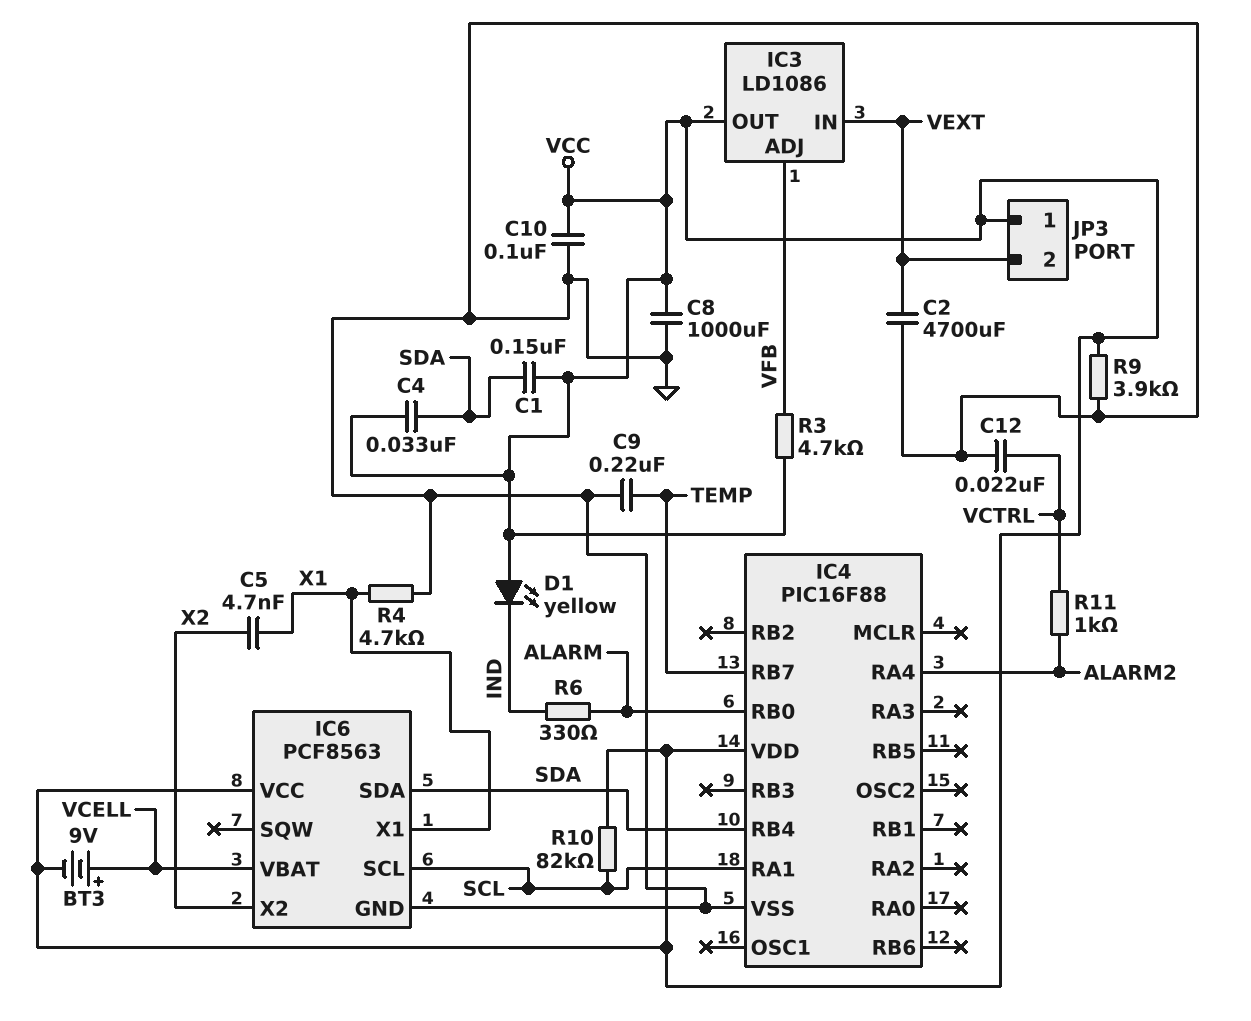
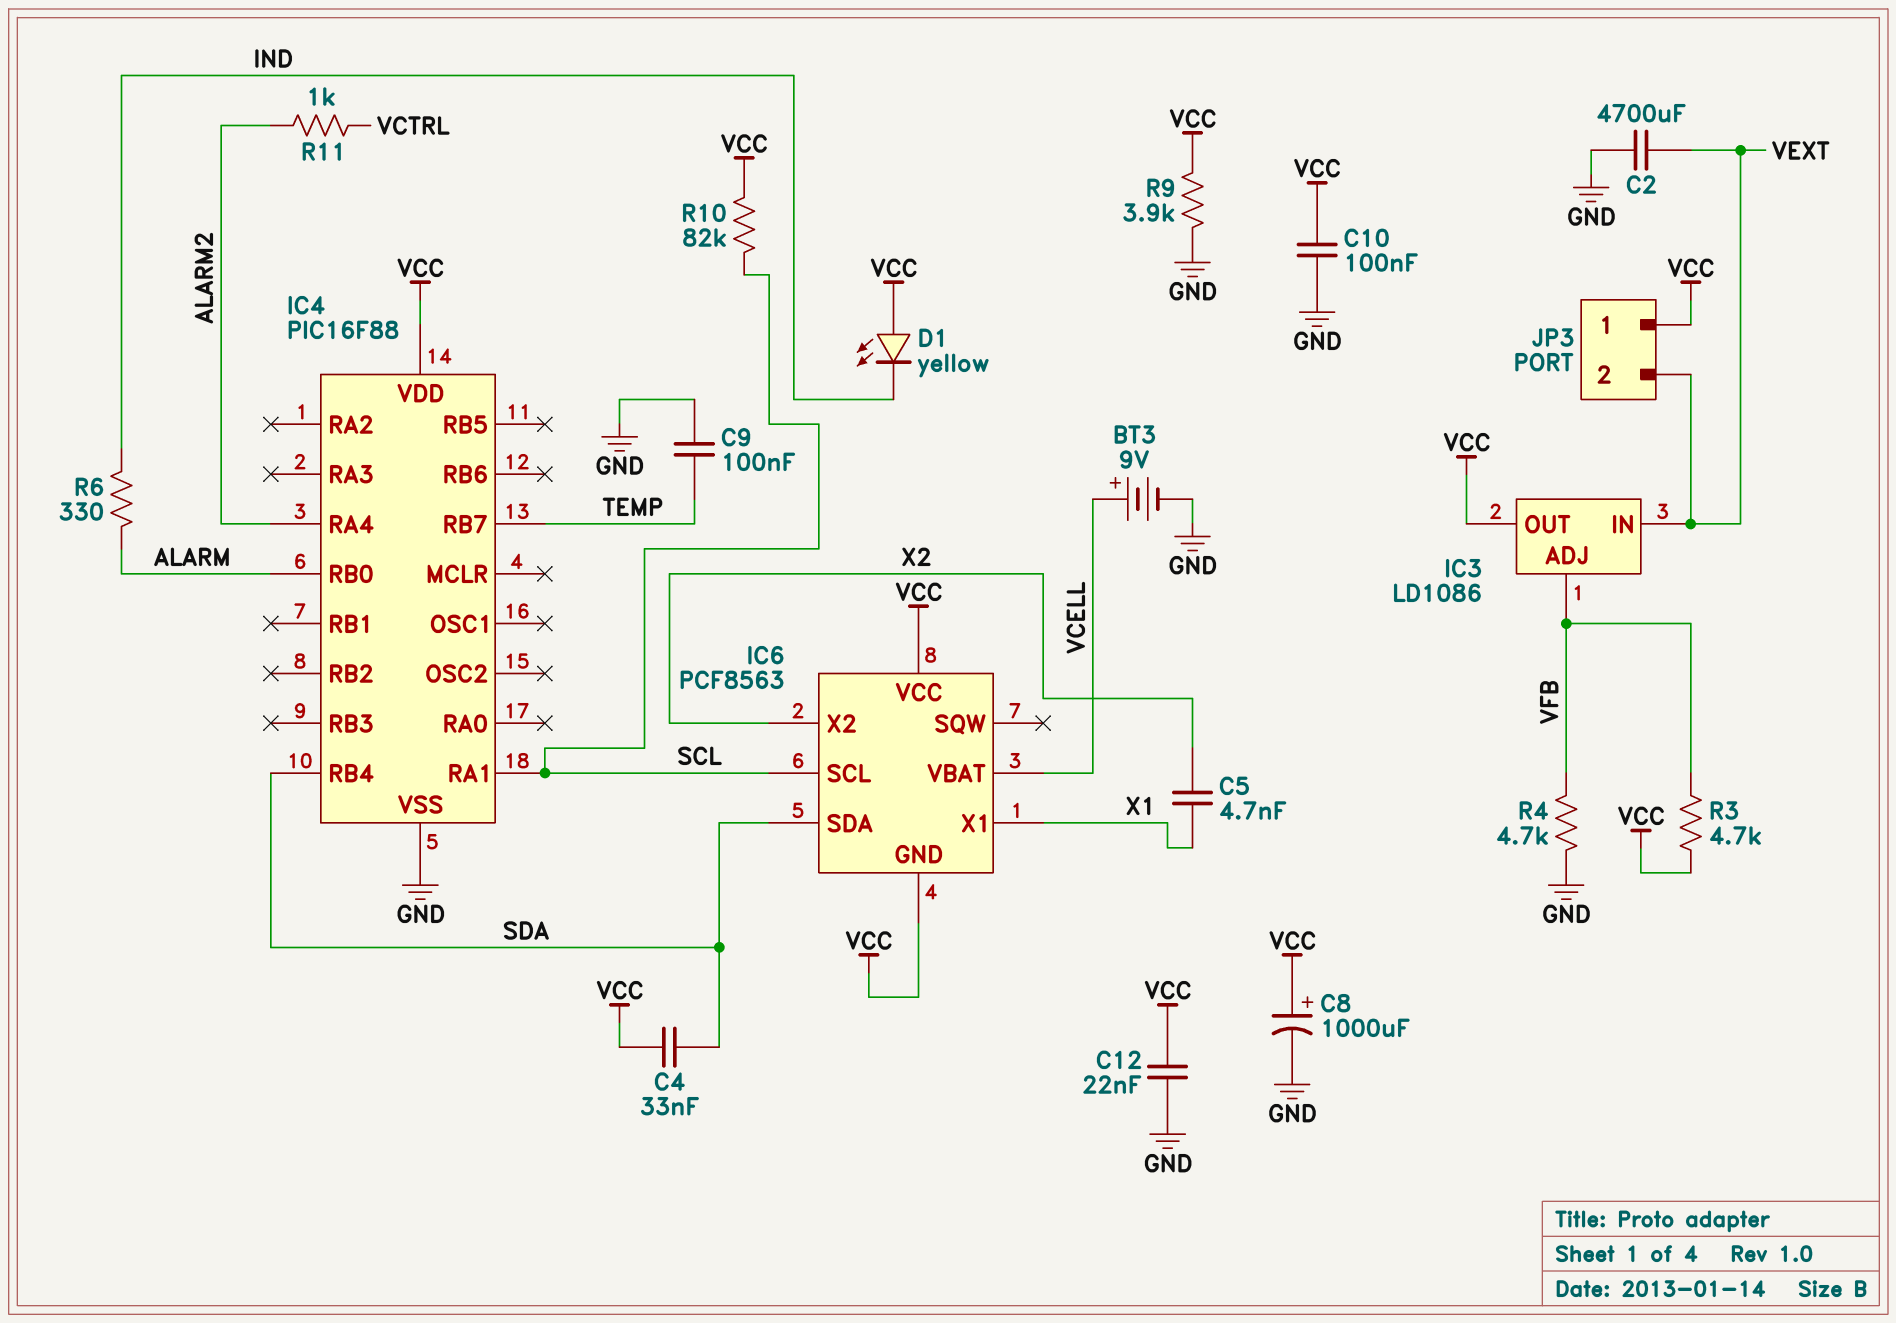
BT3: 9V (plus VCELL, minus VCC) -> 9V (plus VCELL, minus GND)
C1: 150nF (SDA, VCC) -> none
C8: 1000uF (GND, VCC) -> 1000uF (plus VCC, minus GND)
C9: 220nF (GND, TEMP) -> 100nF (GND, TEMP)
C12: 22nF (GND, VCTRL) -> 22nF (GND, VCC)
IC6 pin GND: GND -> VCC
R4: 4.7k (GND, X1) -> 4.7k (GND, VFB)

